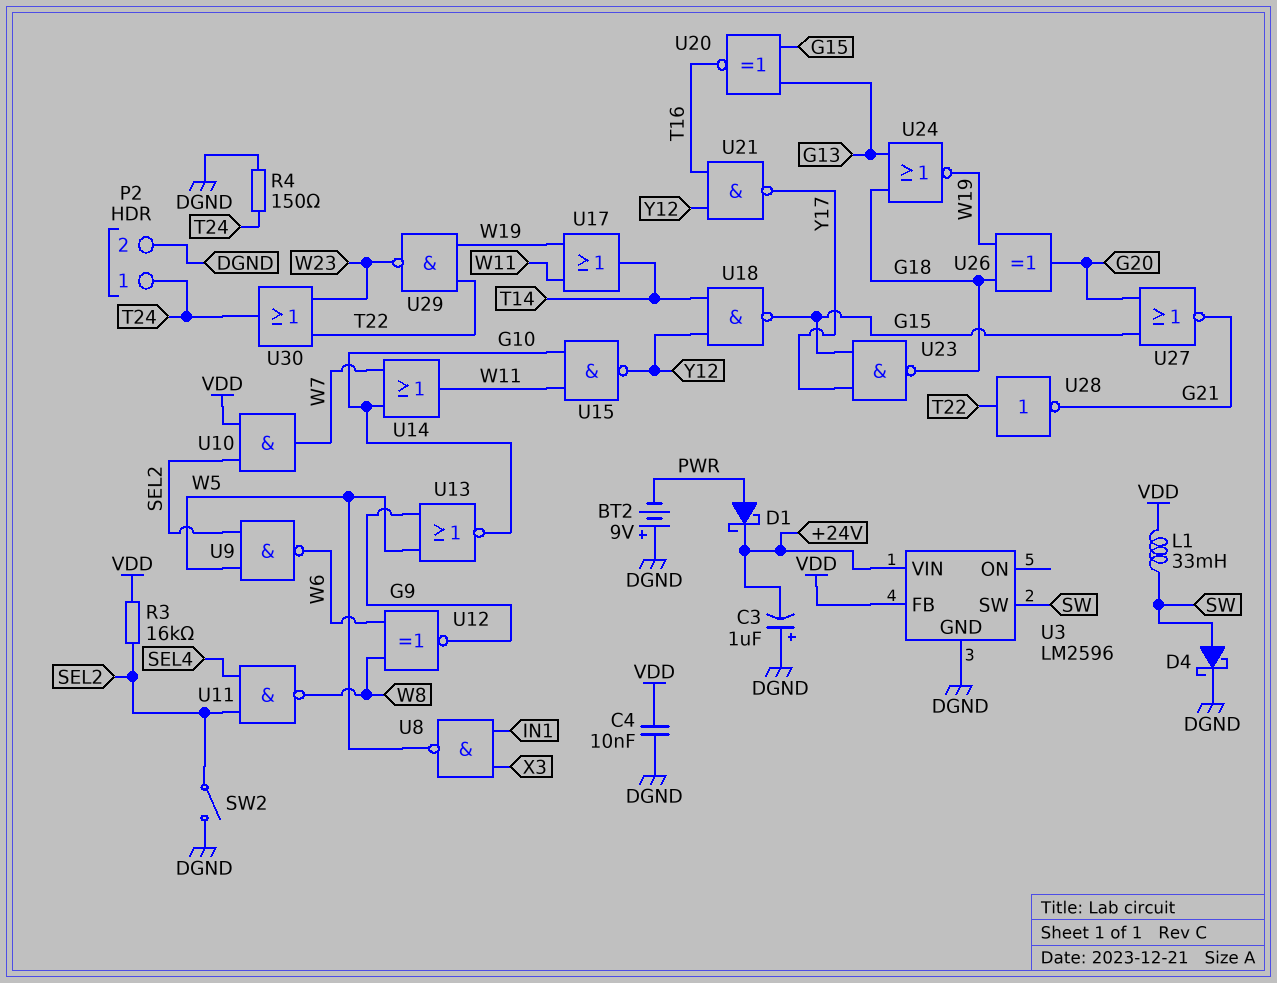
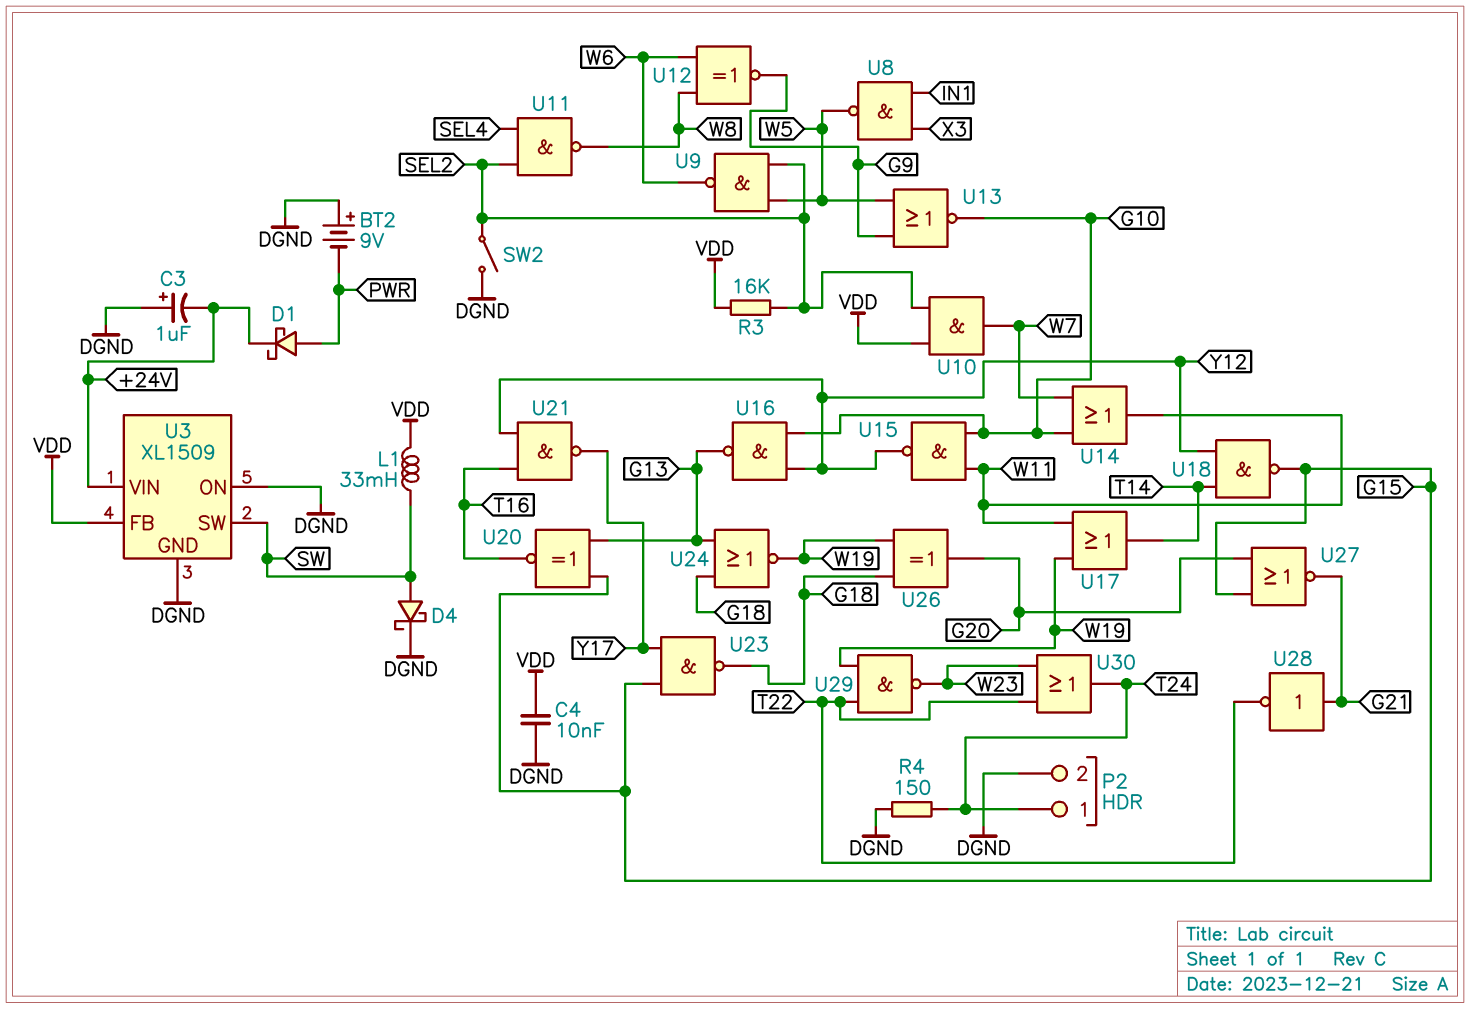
U3: LM2596 -> XL1509
U3 pin ON: none -> DGND
U16: none -> NAND (in G10, in Y12, out G13)
U28: NOT (in T22, out G21) -> NOT (in G21, out T22)

